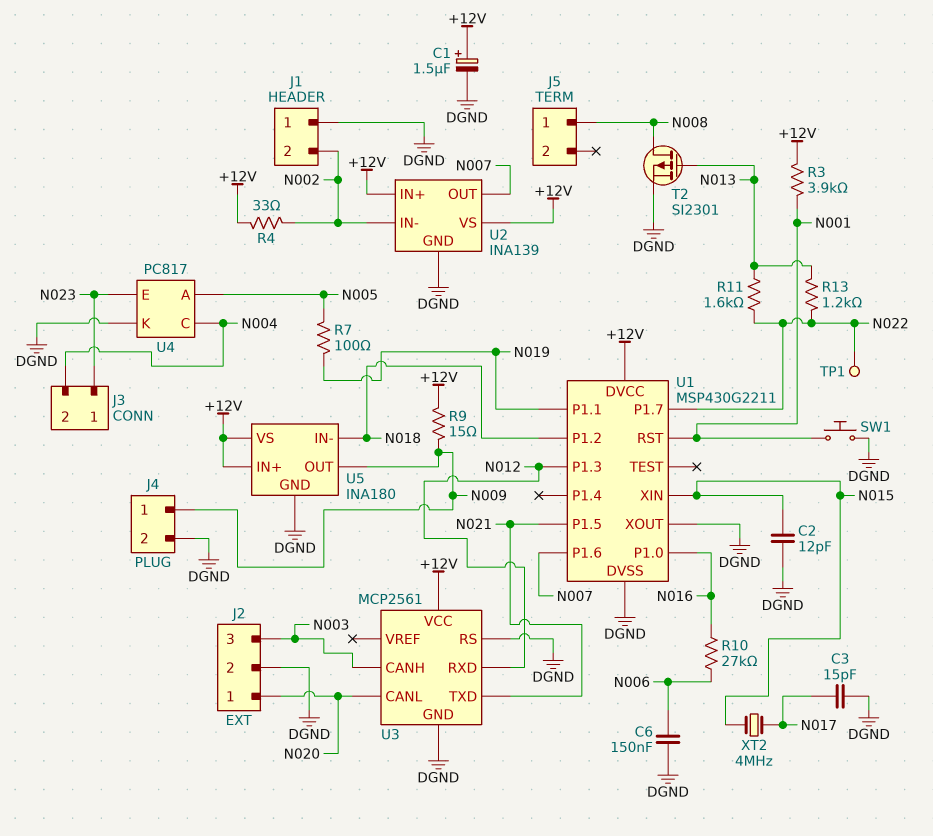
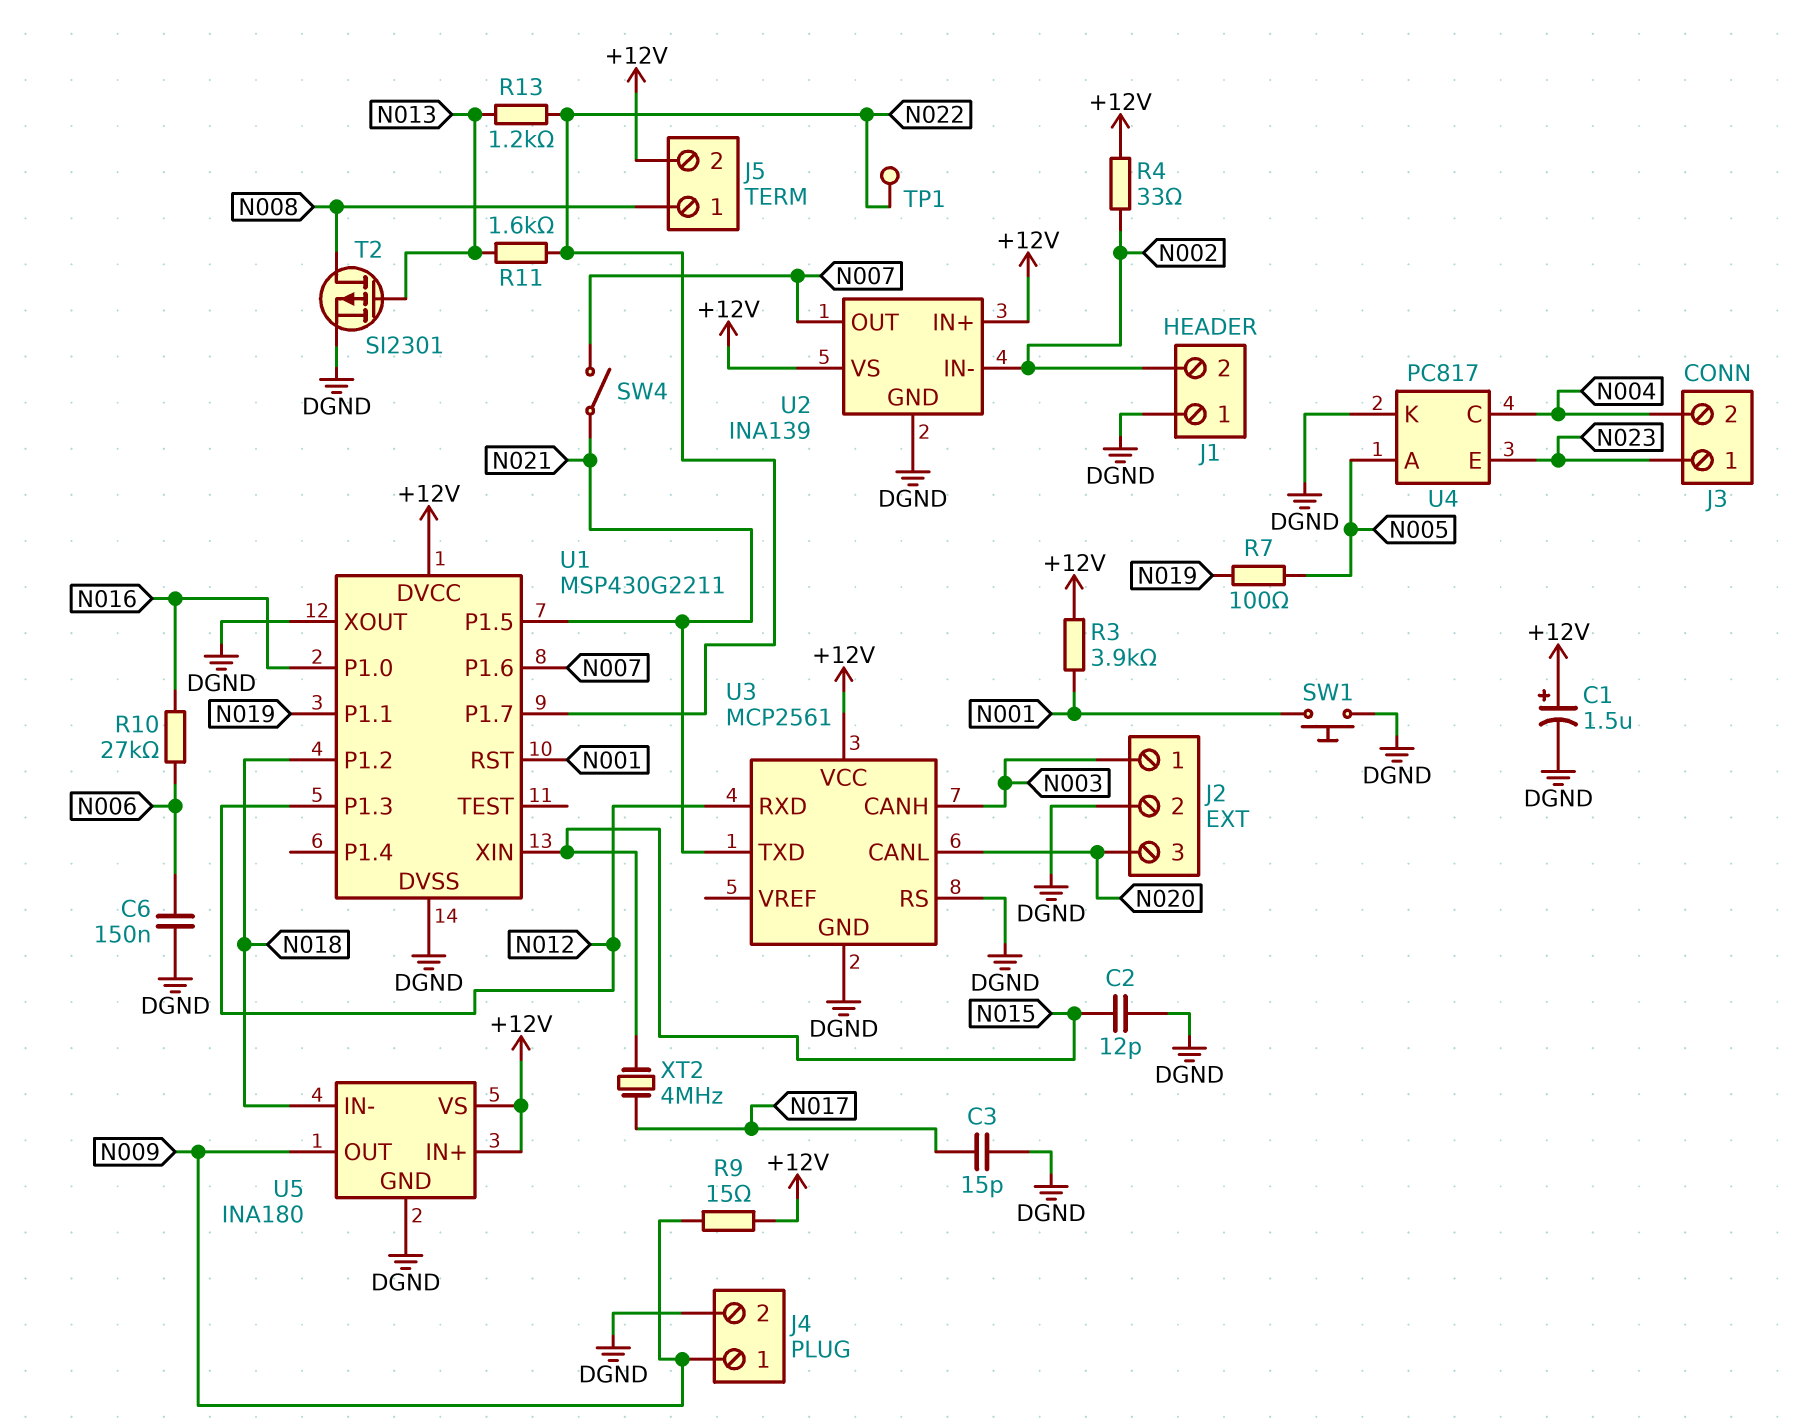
J2 pin 1: N020 -> N003
J2 pin 3: N003 -> N020
J5 pin 2: none -> +12V
SW4: none -> switch (N007, N021)

